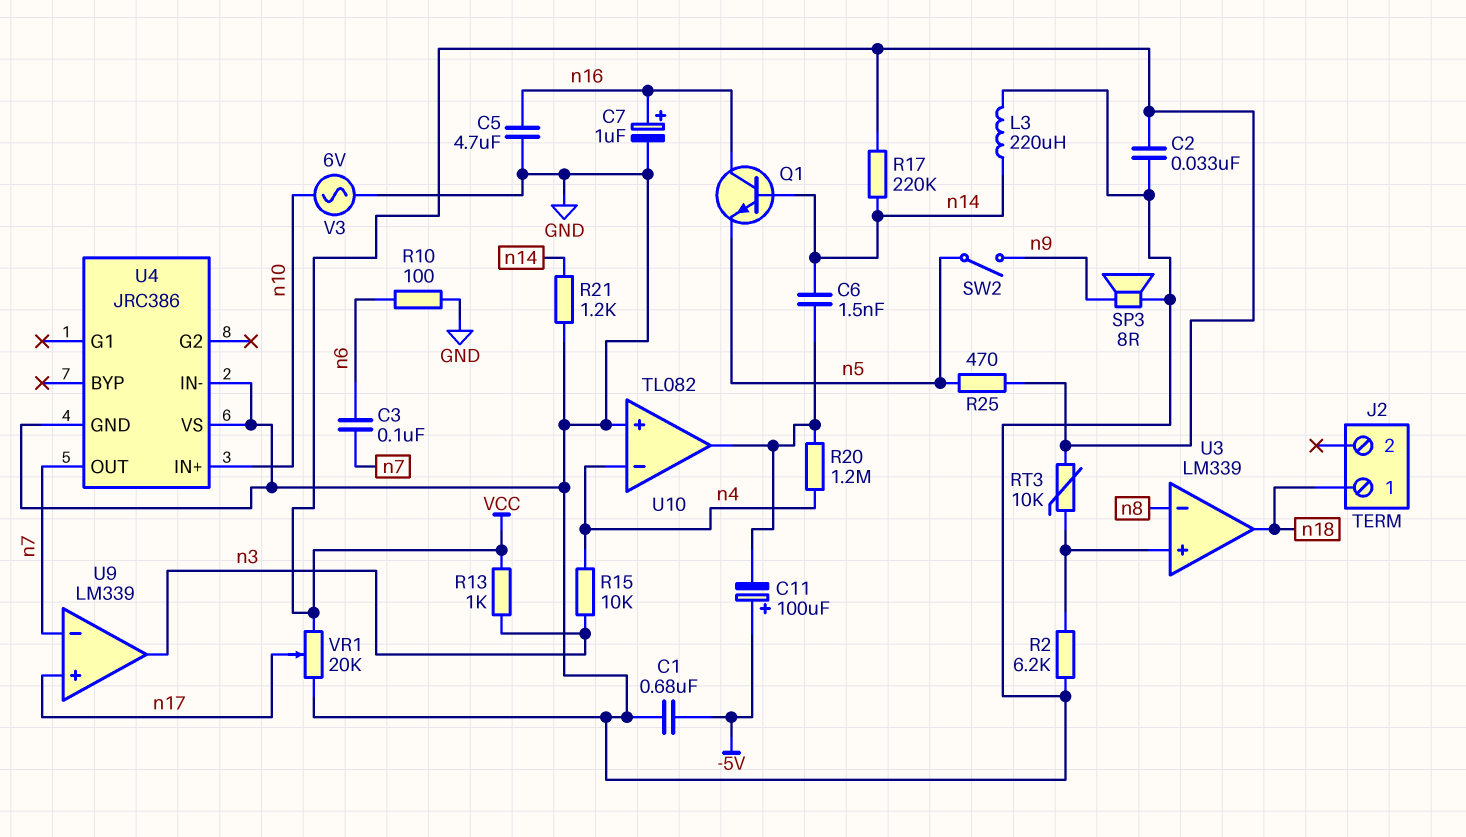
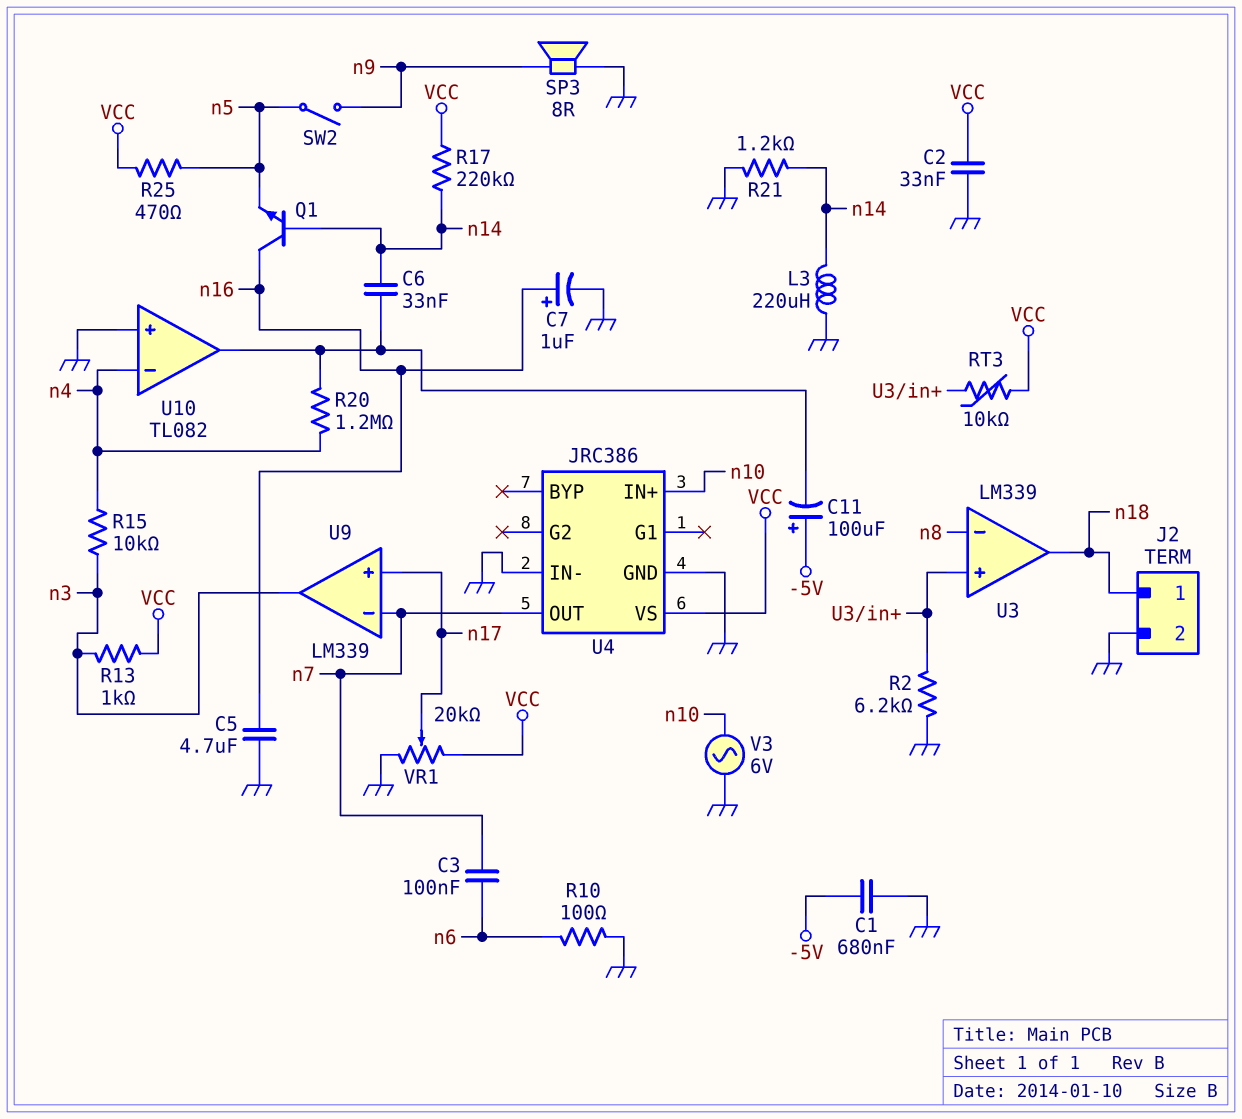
C6: 1.5nF (U10/out, n14) -> 33nF (U10/out, n14)
J2 pin 2: none -> GND
U4 pin VS: GND -> VCC

